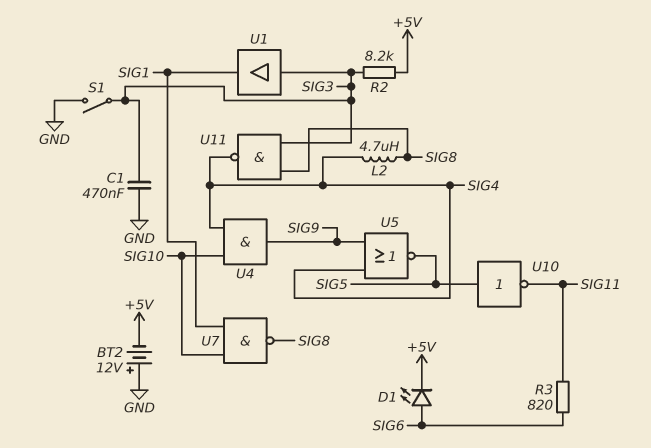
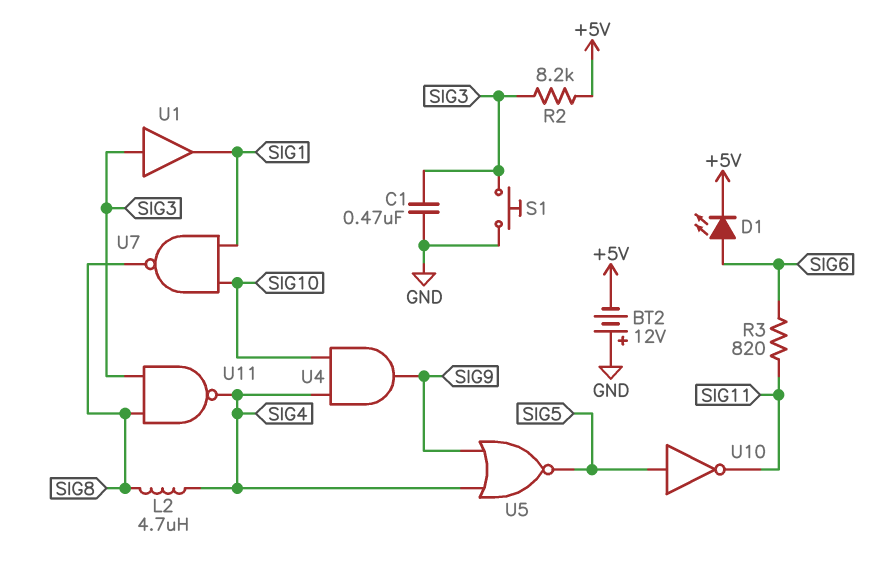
S1: switch (GND, SIG3) -> button (GND, SIG3)

